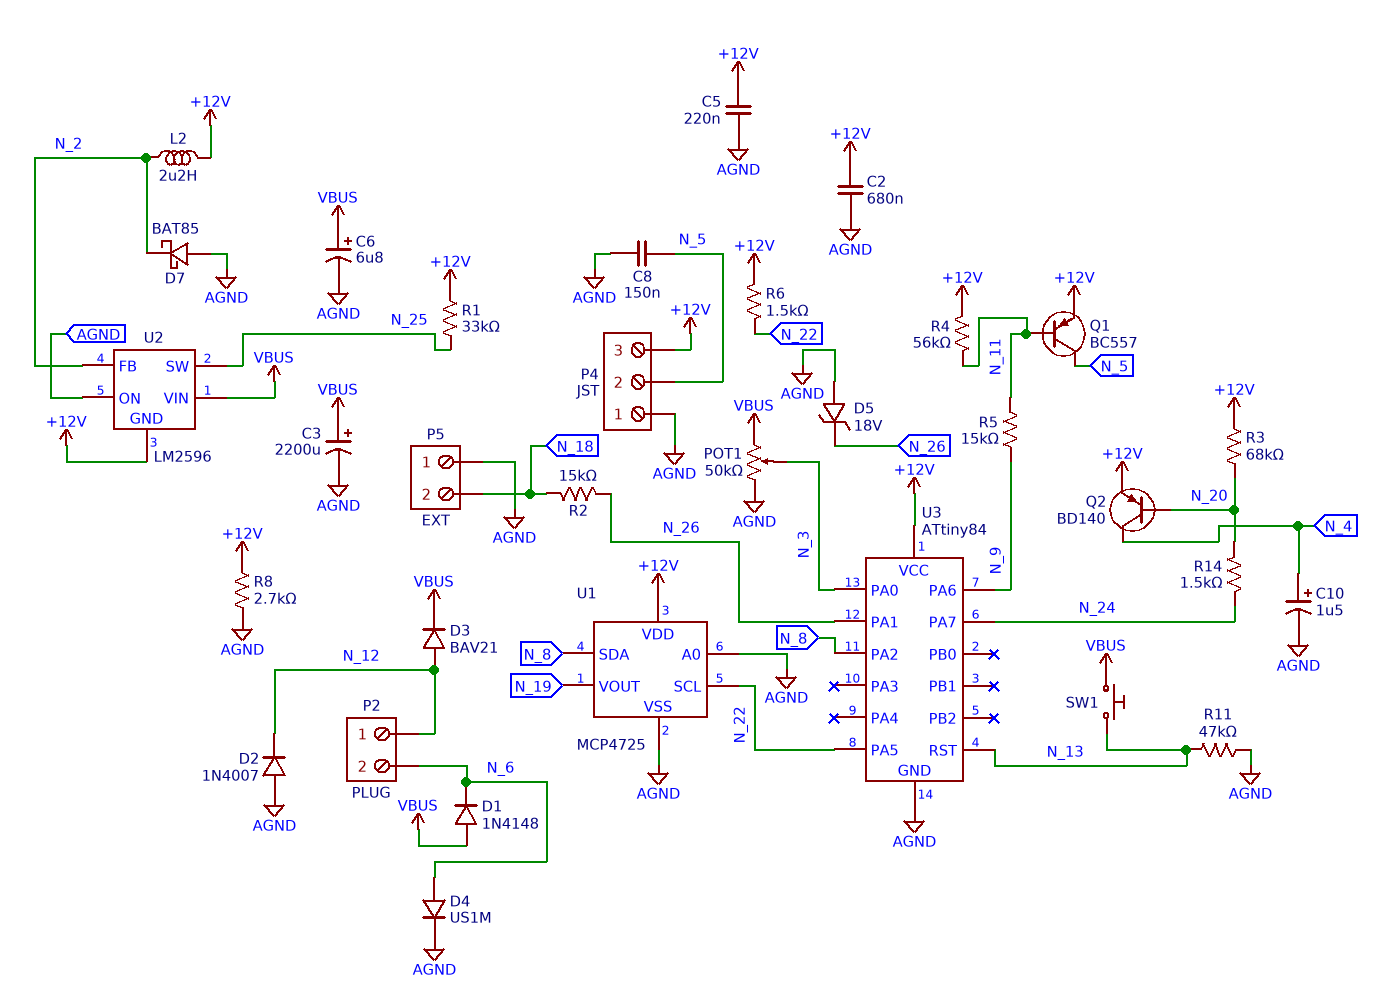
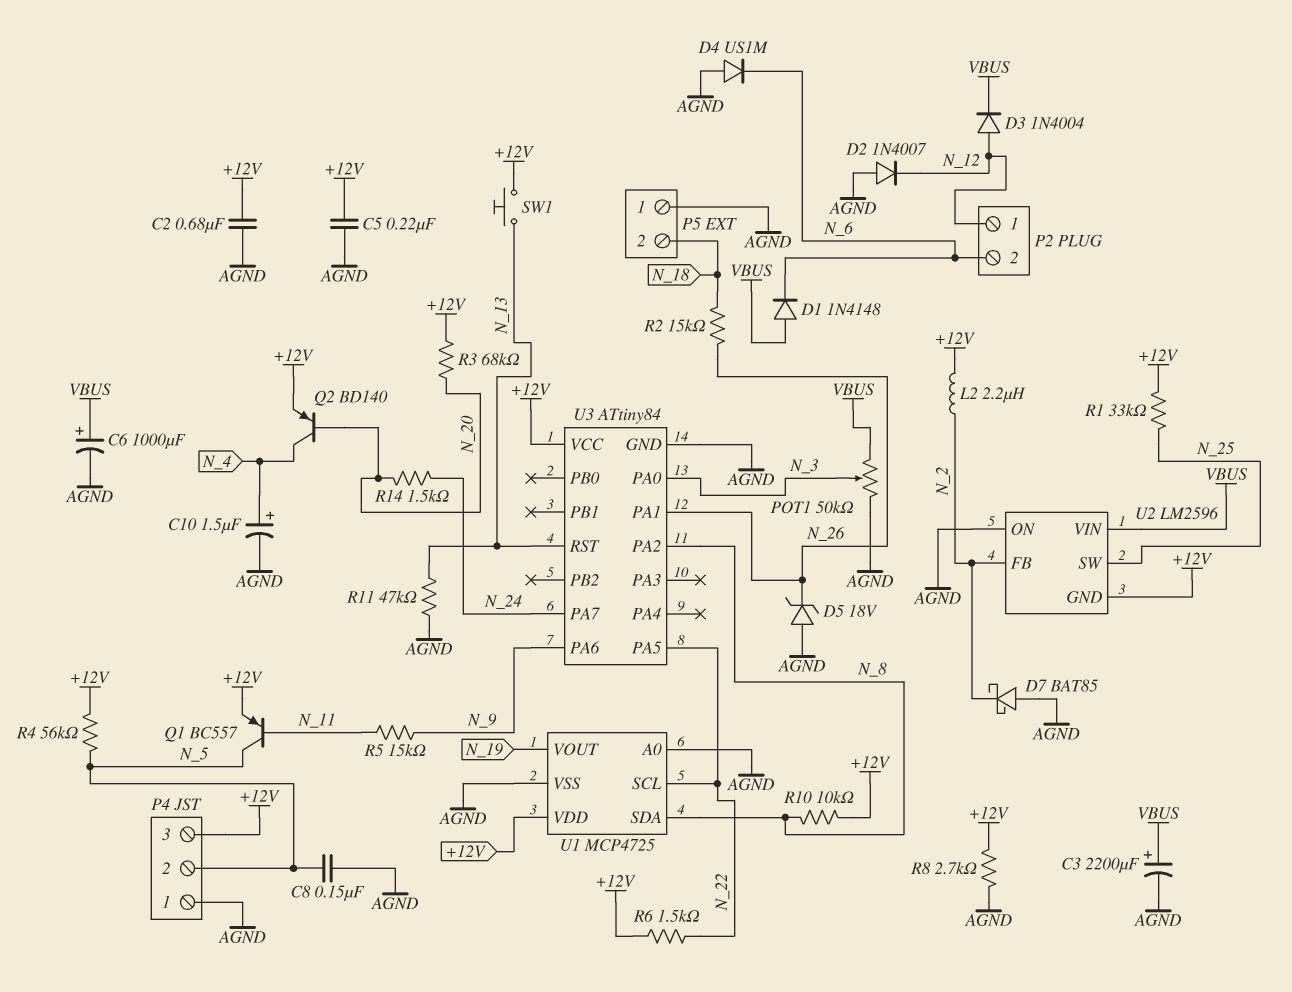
C6: 6.8uF (plus VBUS, minus AGND) -> 1000uF (plus VBUS, minus AGND)
D3: diode BAV21 (A N_12, K VBUS) -> diode 1N4004 (A N_12, K VBUS)
D4: diode US1M (A N_6, K AGND) -> diode US1M (A AGND, K N_6)
R4: 56k (+12V, N_11) -> 56k (+12V, N_5)
R10: none -> 10k (+12V, N_8)
SW1: button (N_13, VBUS) -> button (+12V, N_13)

